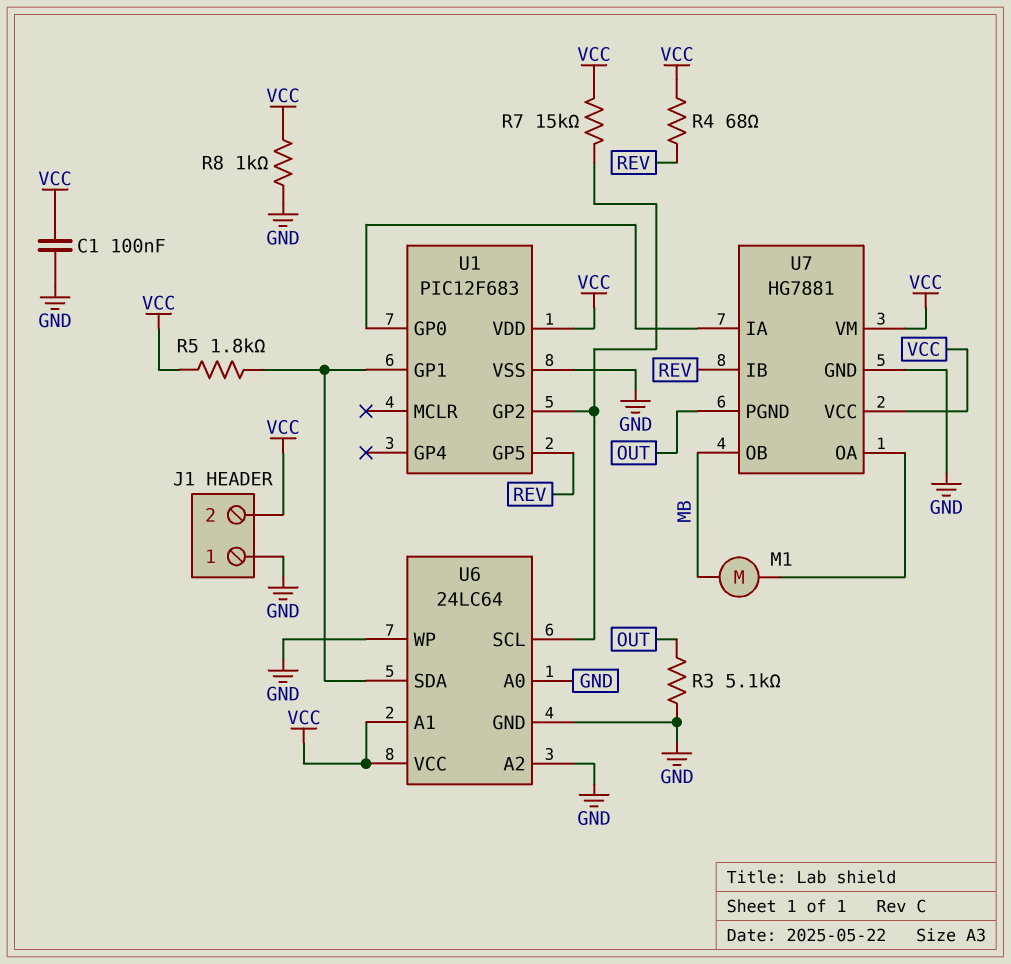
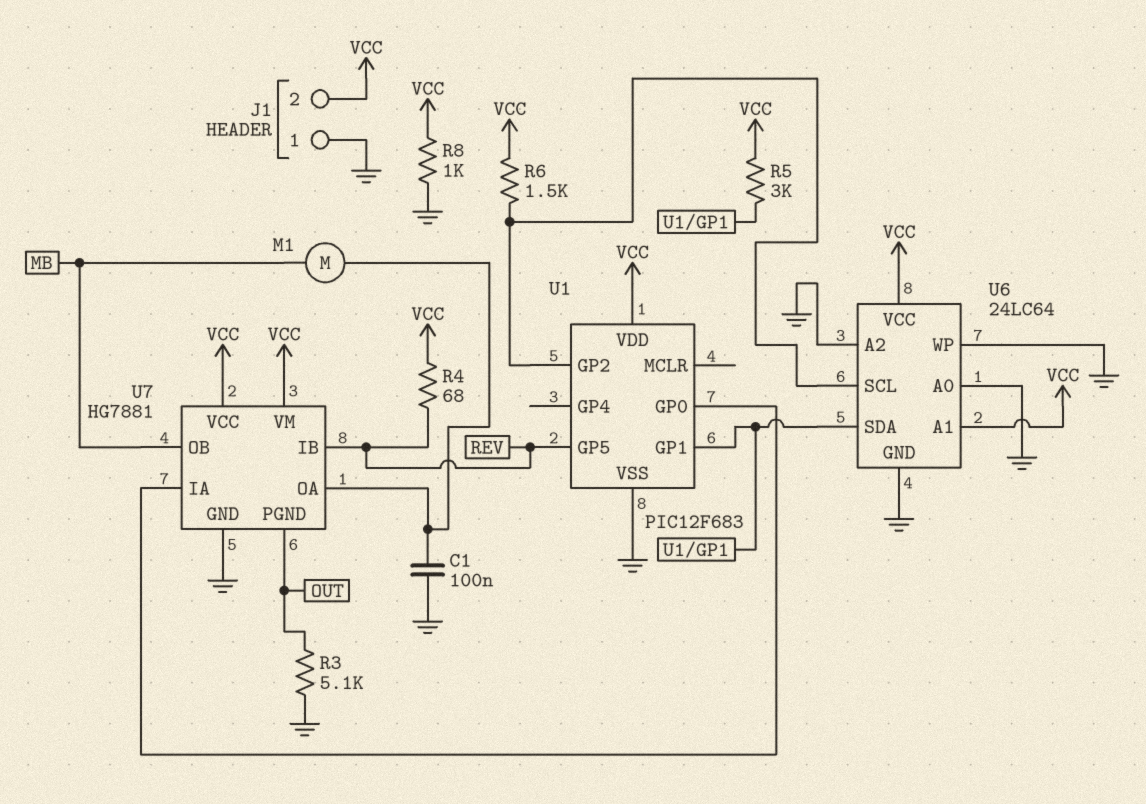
C1: 100nF (GND, VCC) -> 100nF (GND, U7/OA)
R5: 1.8k (U1/GP1, VCC) -> 3k (U1/GP1, VCC)
R6: none -> 1.5k (U1/GP2, VCC)
R7: 15k (U1/GP2, VCC) -> none

